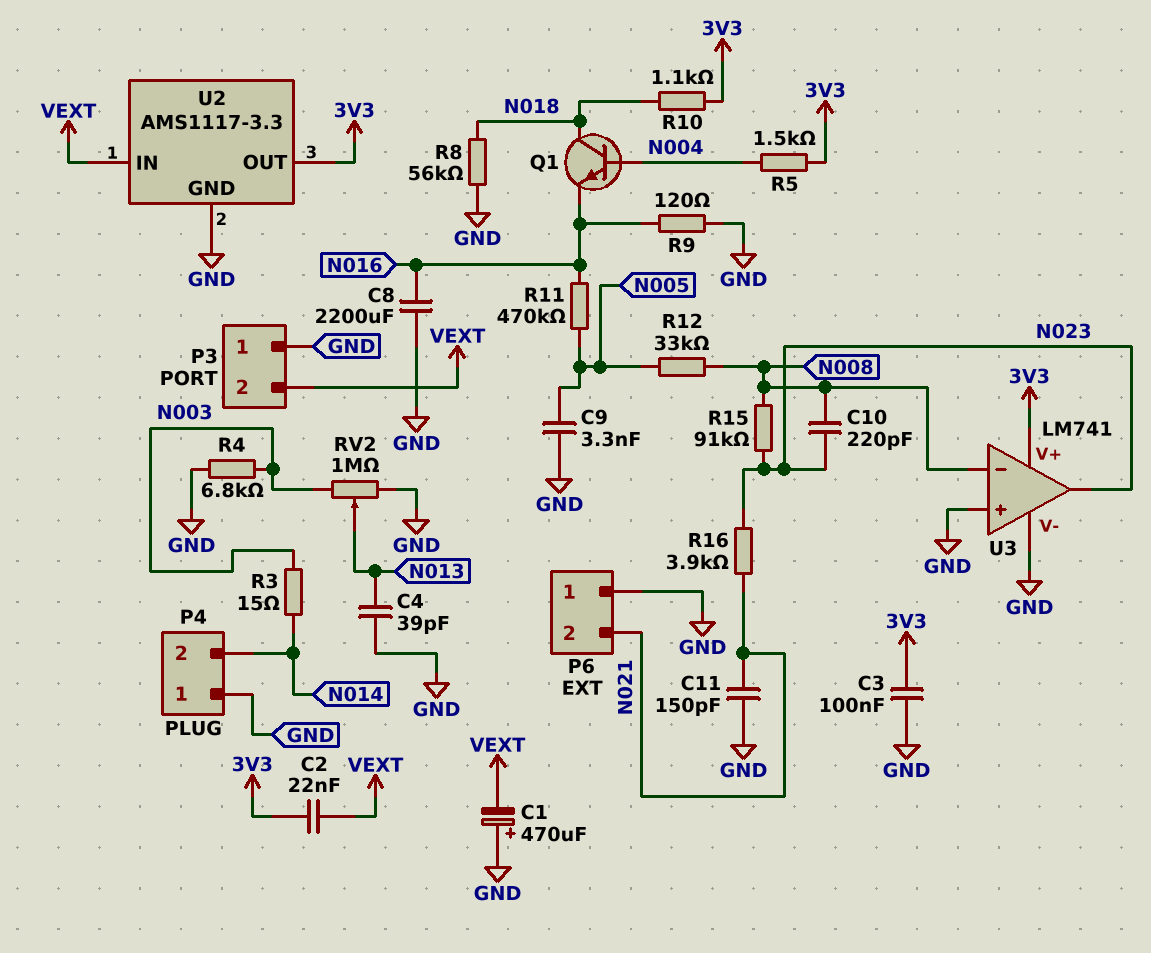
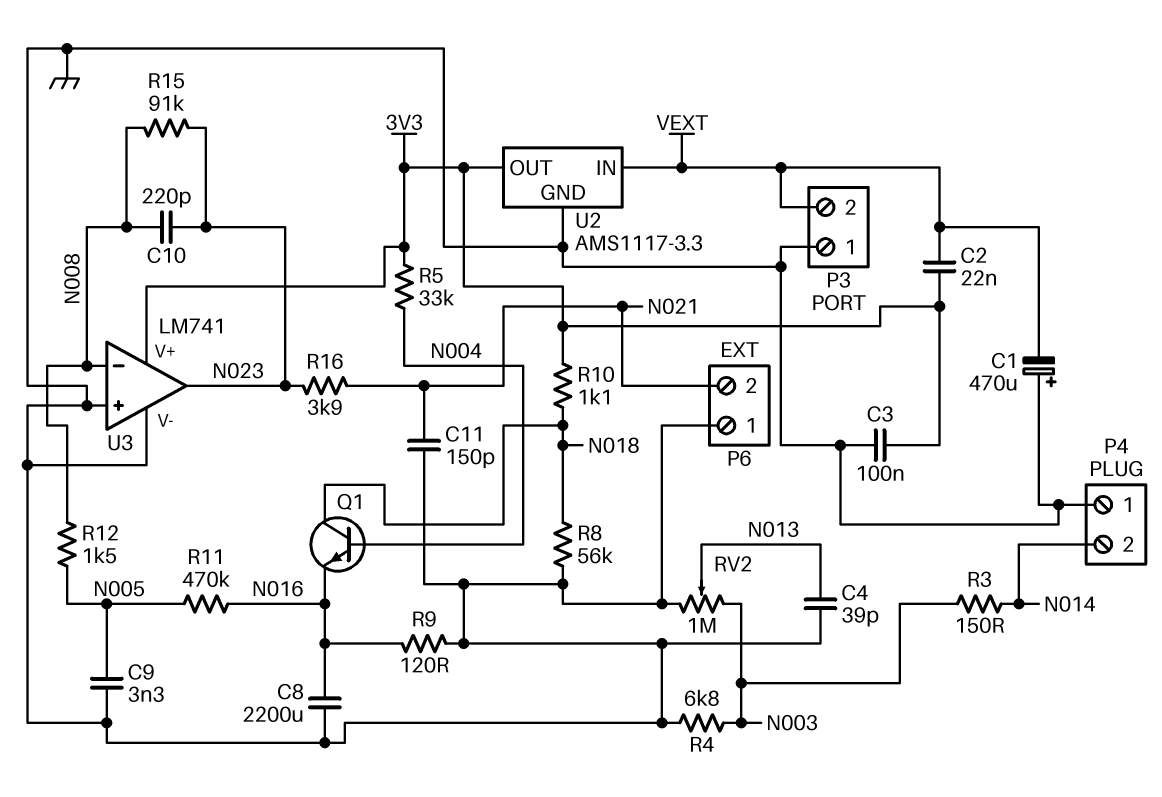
R3: 15 (N003, N014) -> 150 (N003, N014)
R5: 1.5k (3V3, N004) -> 33k (3V3, N004)
R12: 33k (N005, N008) -> 1.5k (N005, N008)

